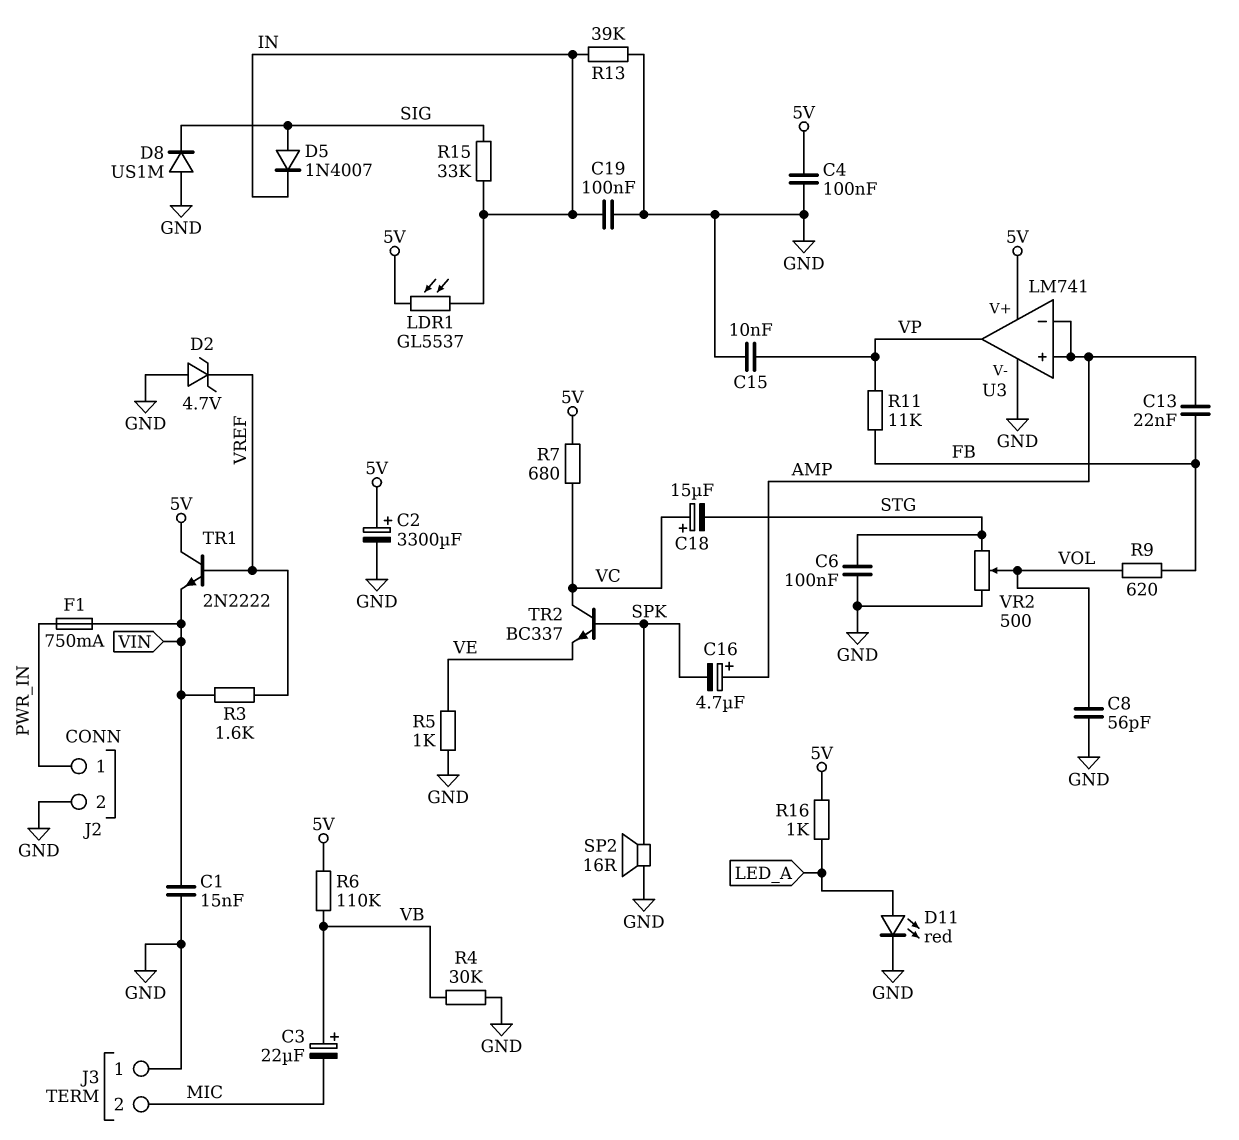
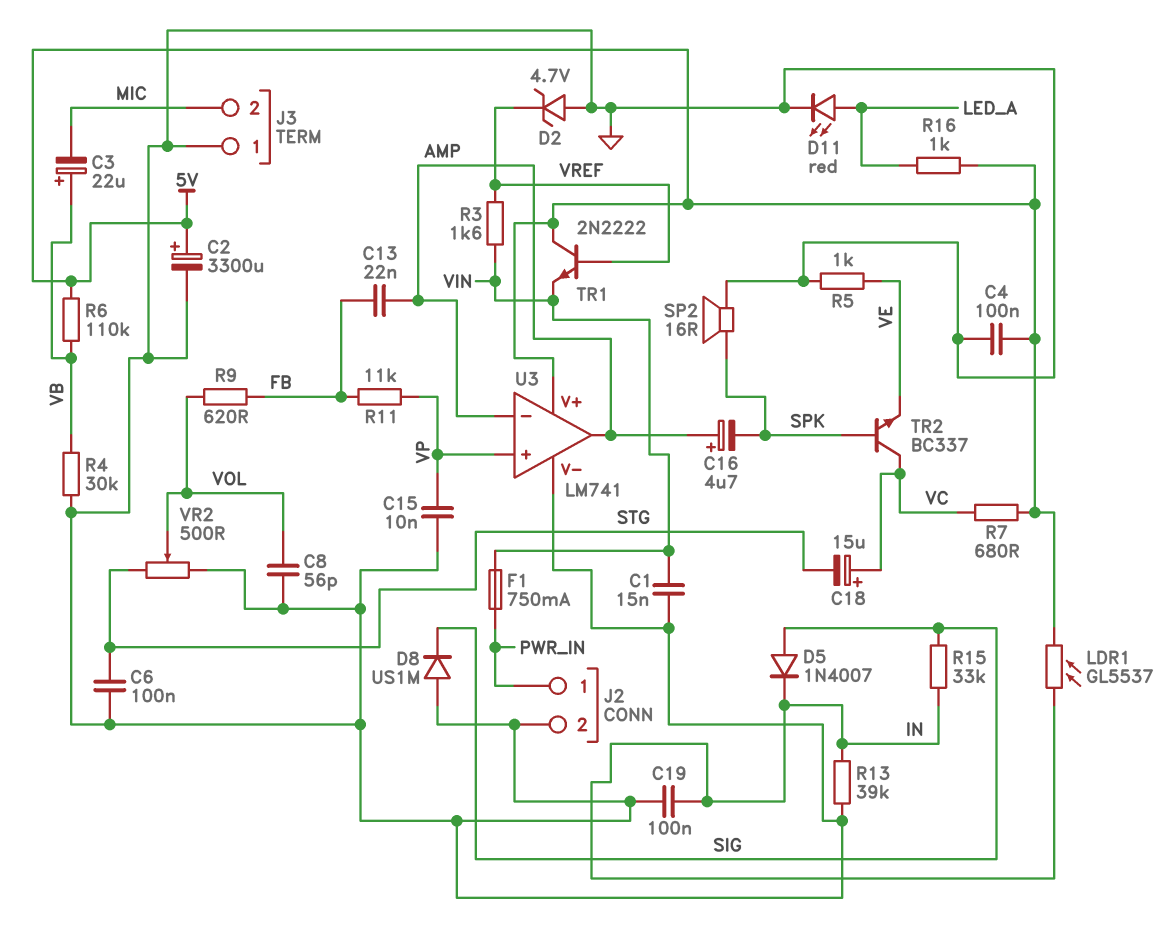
U3 pin in+: AMP -> VP
U3 pin out: VP -> AMP

